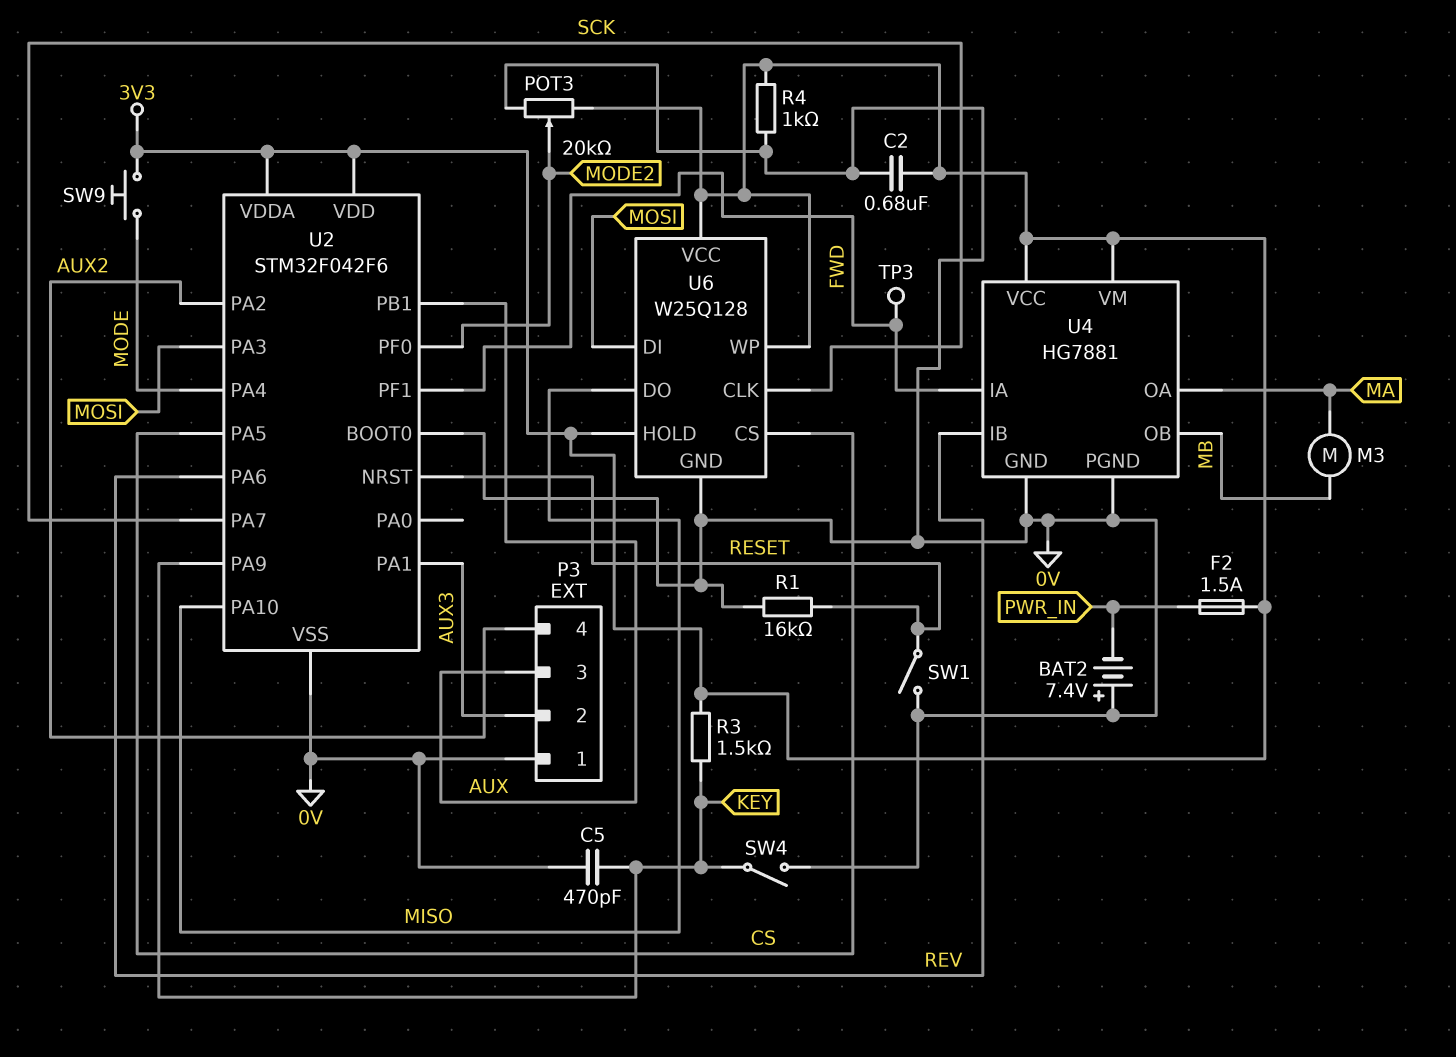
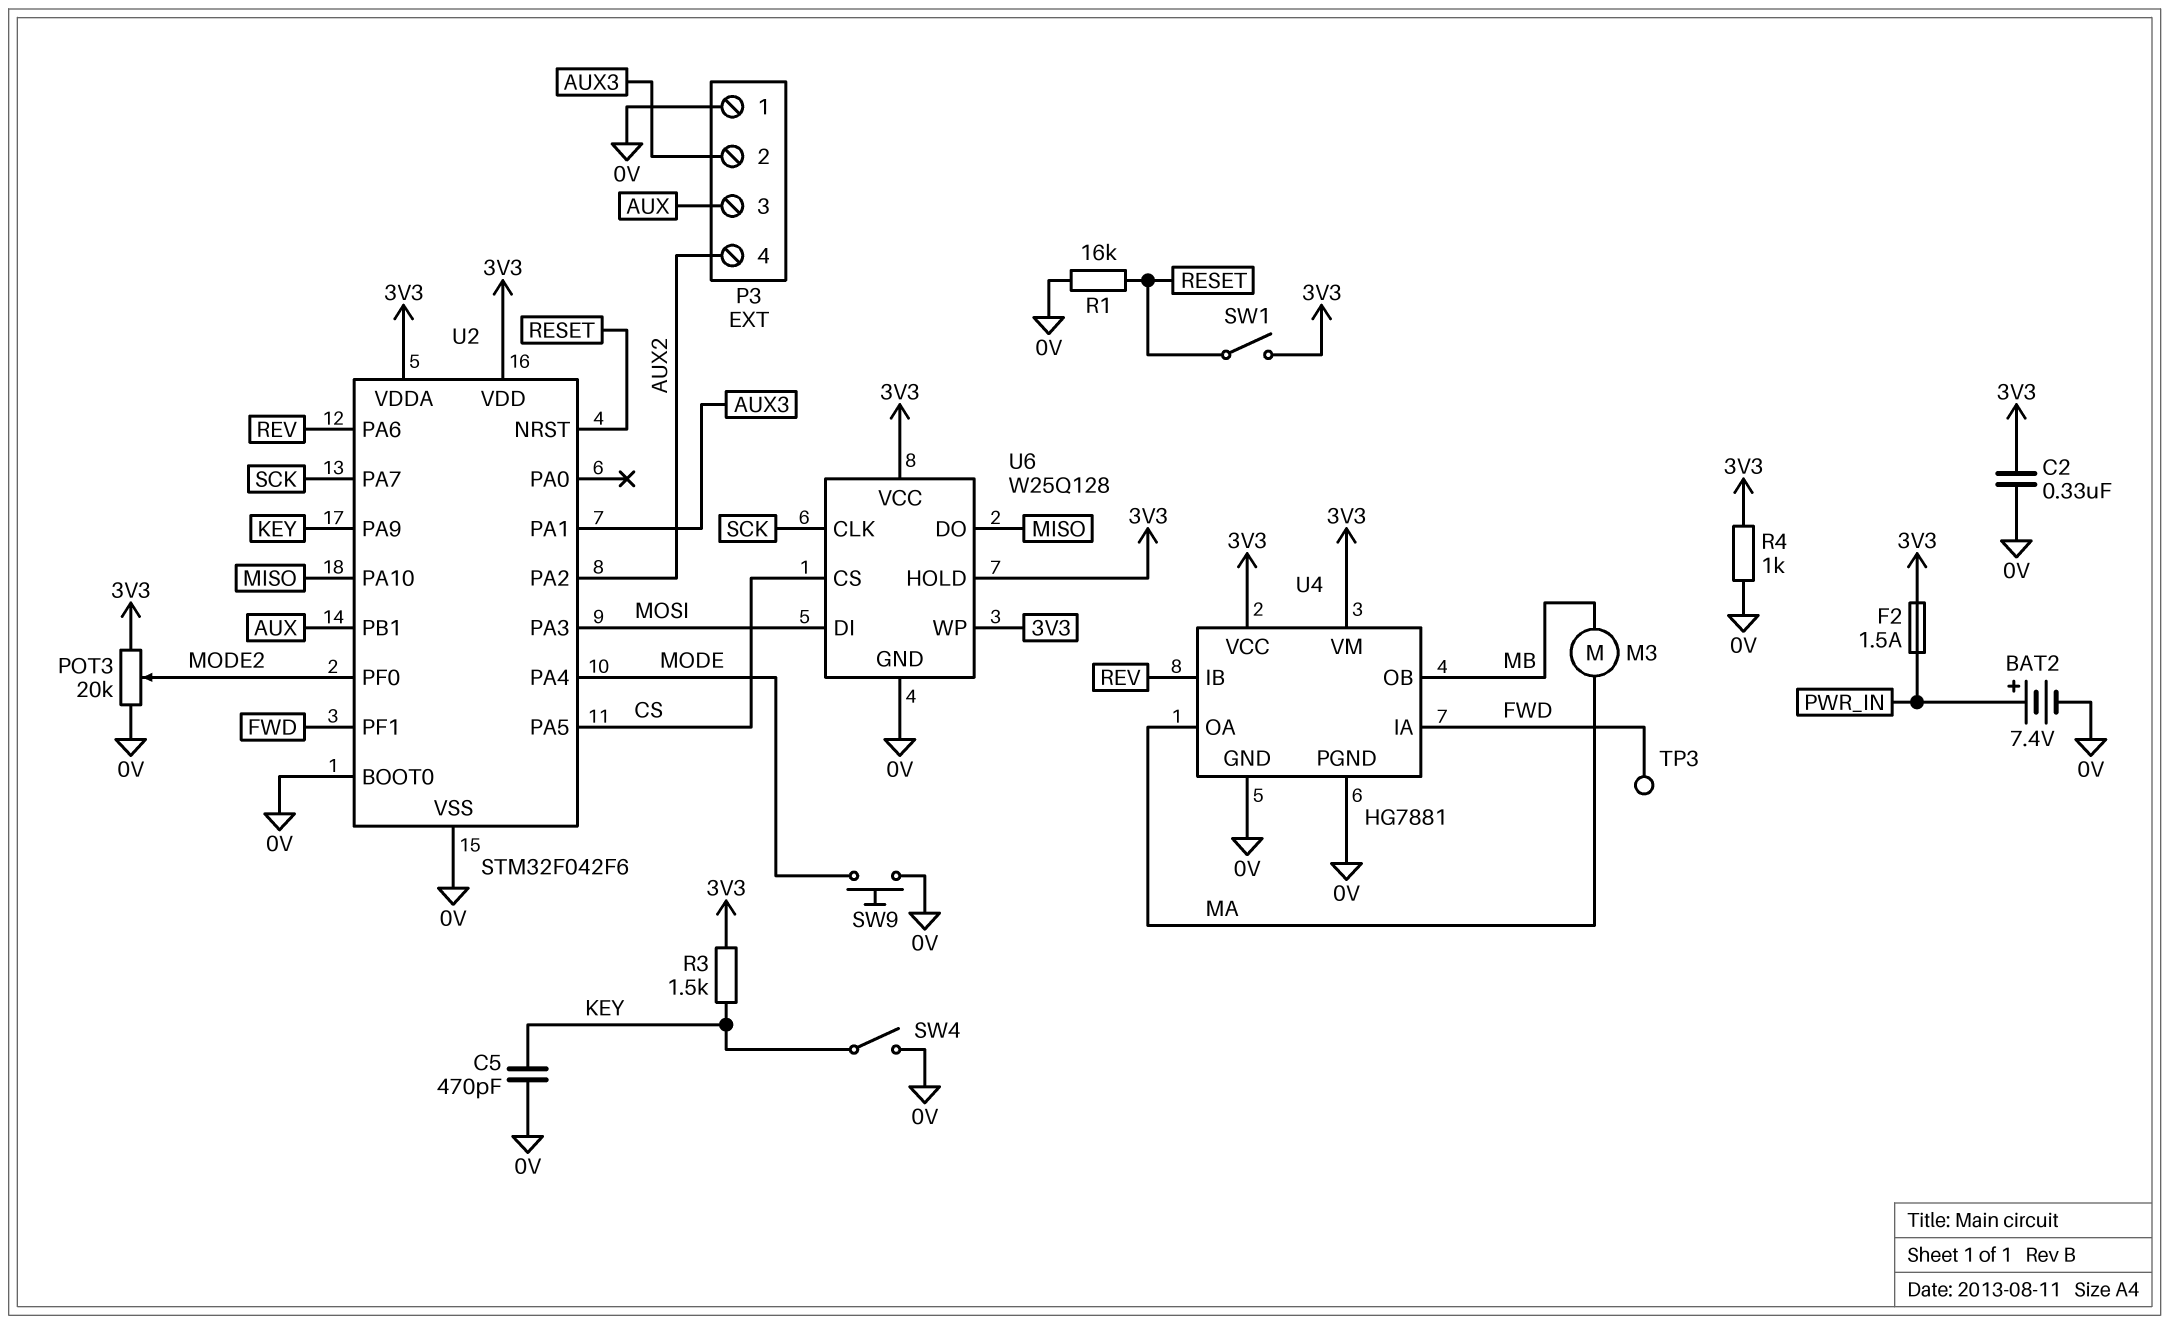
BAT2: 7.4V (plus 0V, minus PWR_IN) -> 7.4V (plus PWR_IN, minus 0V)
C2: 680nF (0V, 3V3) -> 330nF (0V, 3V3)
SW1: switch (0V, RESET) -> switch (3V3, RESET)
SW9: button (3V3, MODE) -> button (0V, MODE)

